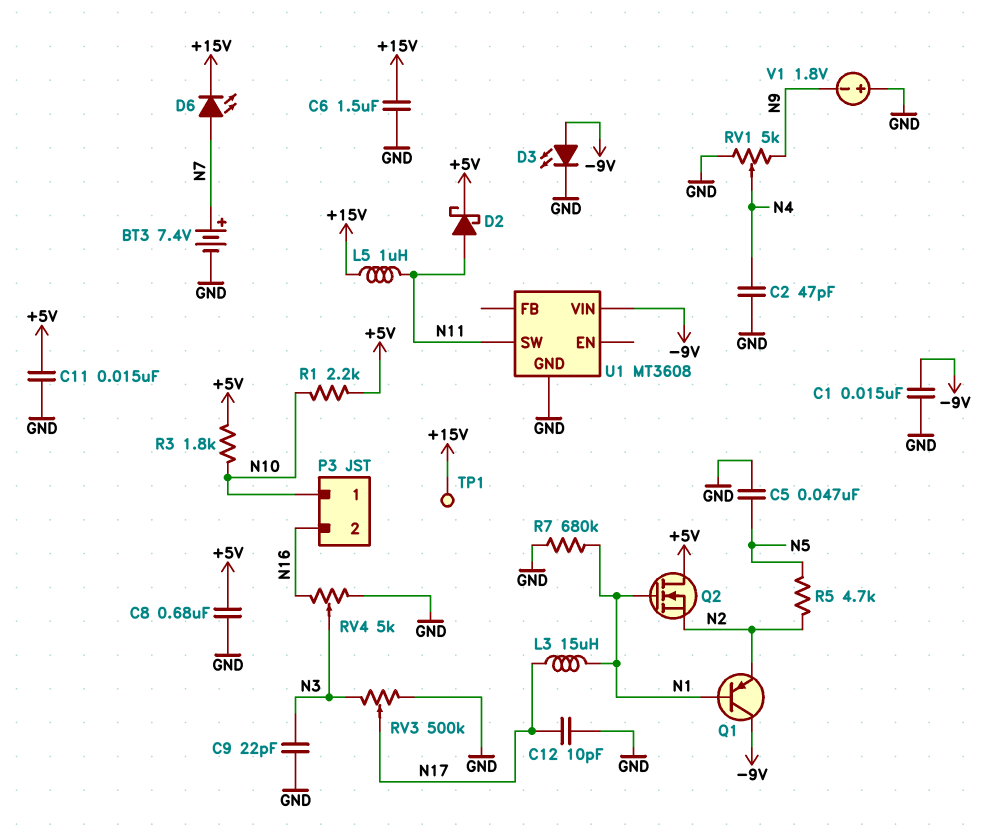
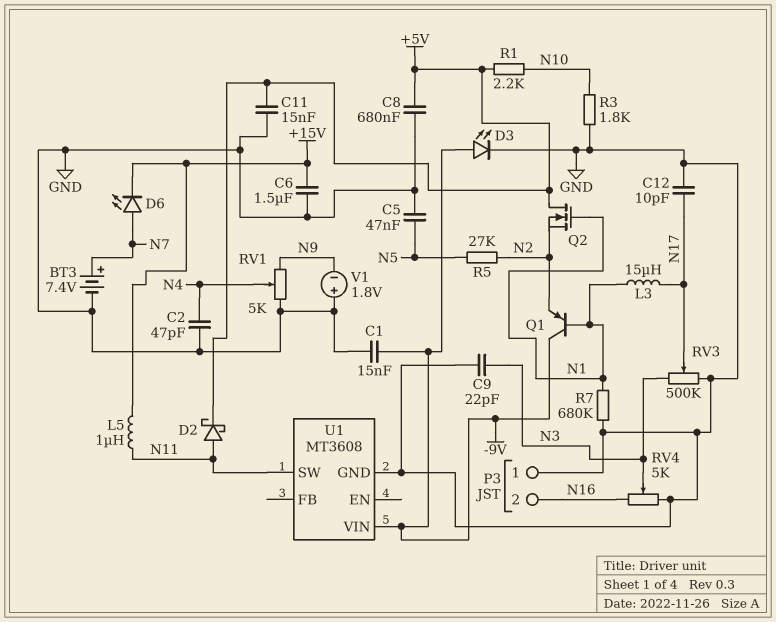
P3 pin 1: N10 -> GND
R3: 1.8k (+5V, N10) -> 1.8k (GND, N10)
R5: 4.7k (N2, N5) -> 27k (N2, N5)
TP1: test point (+15V) -> none

